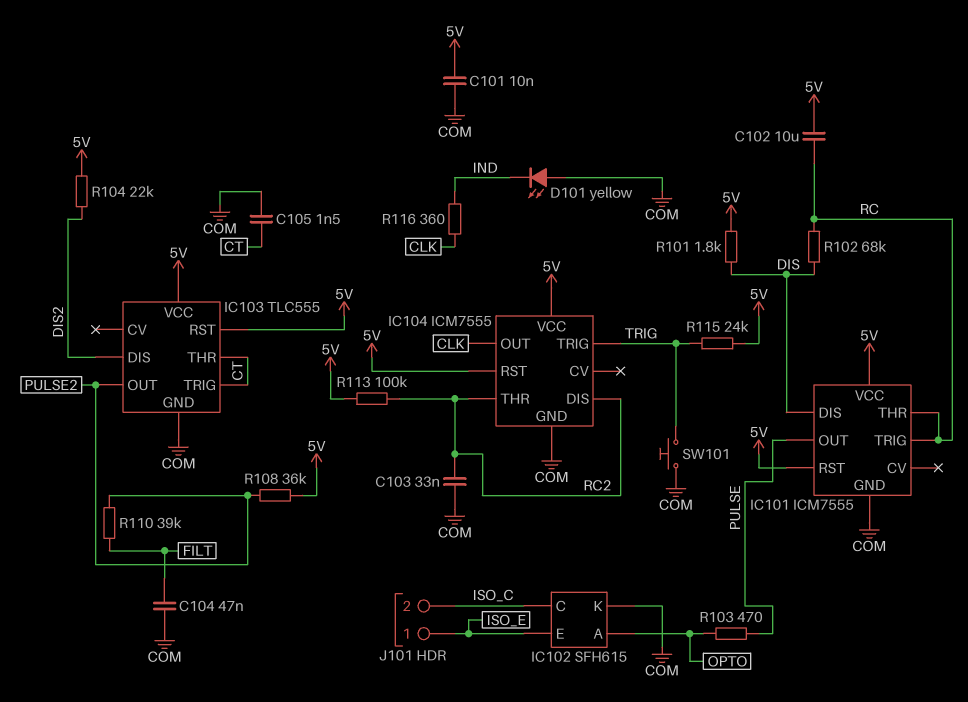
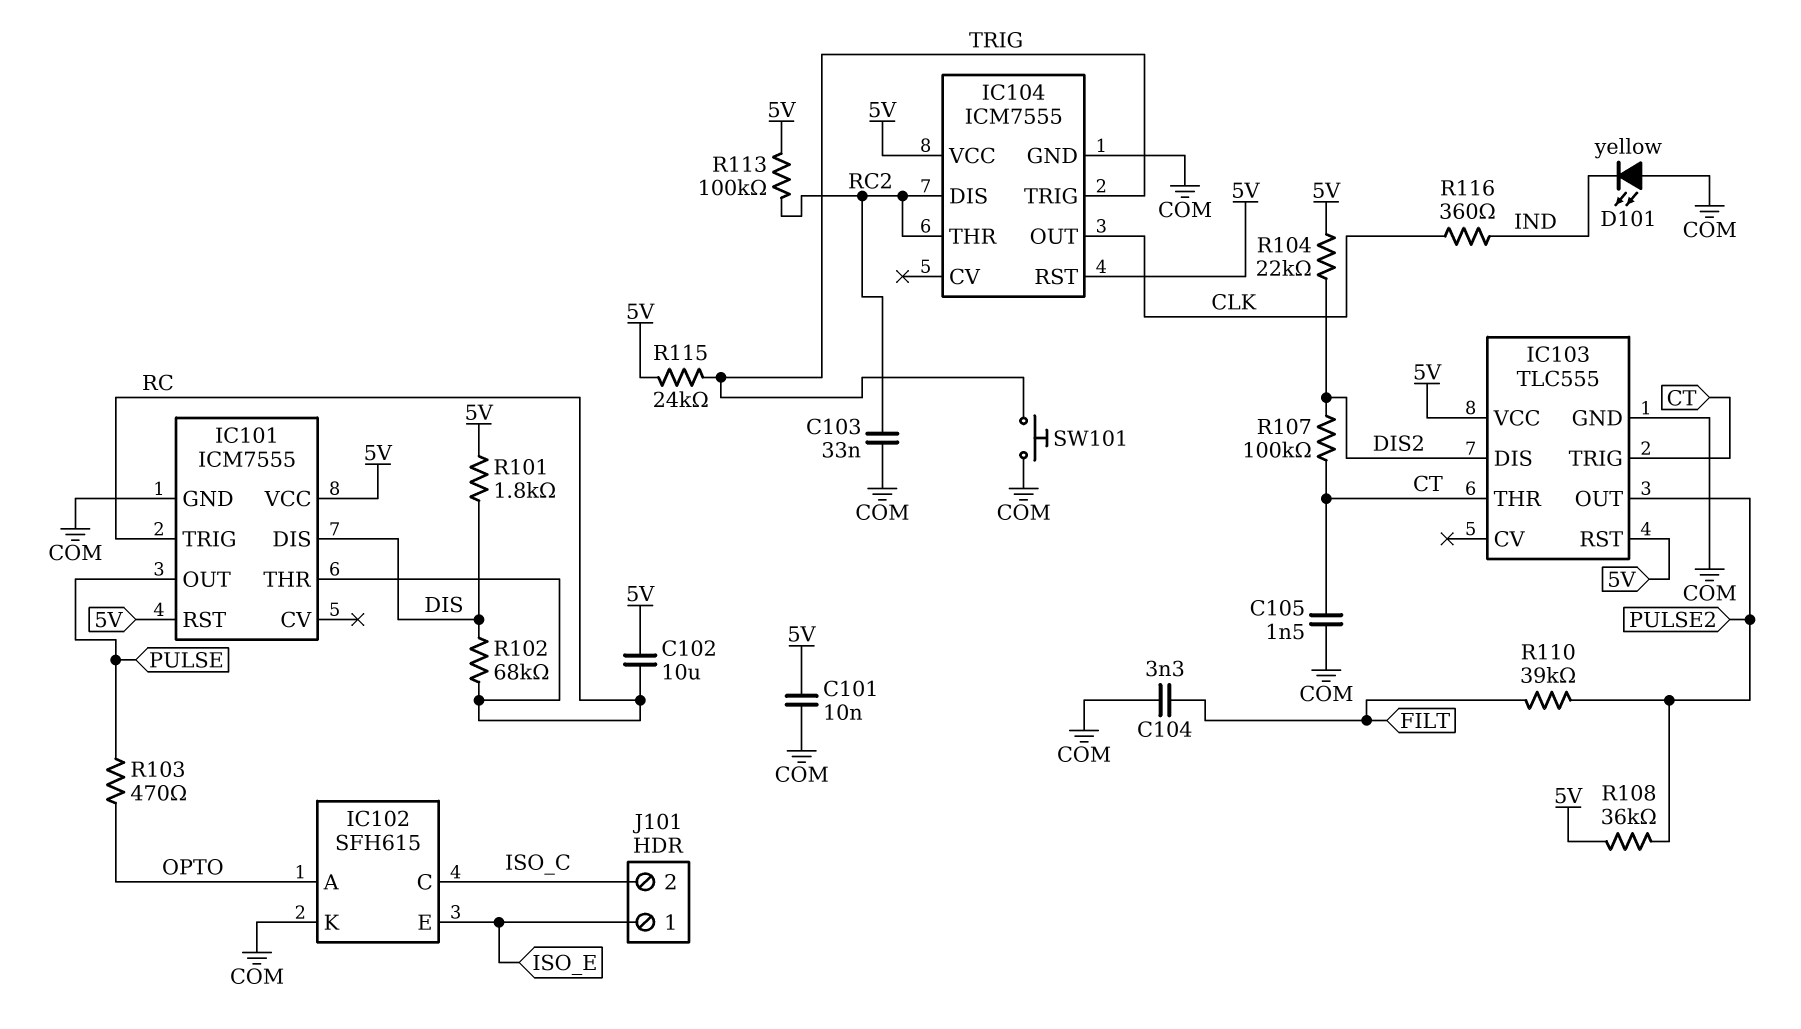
C104: 47nF (COM, FILT) -> 3.3nF (COM, FILT)
R107: none -> 100k (CT, DIS2)

